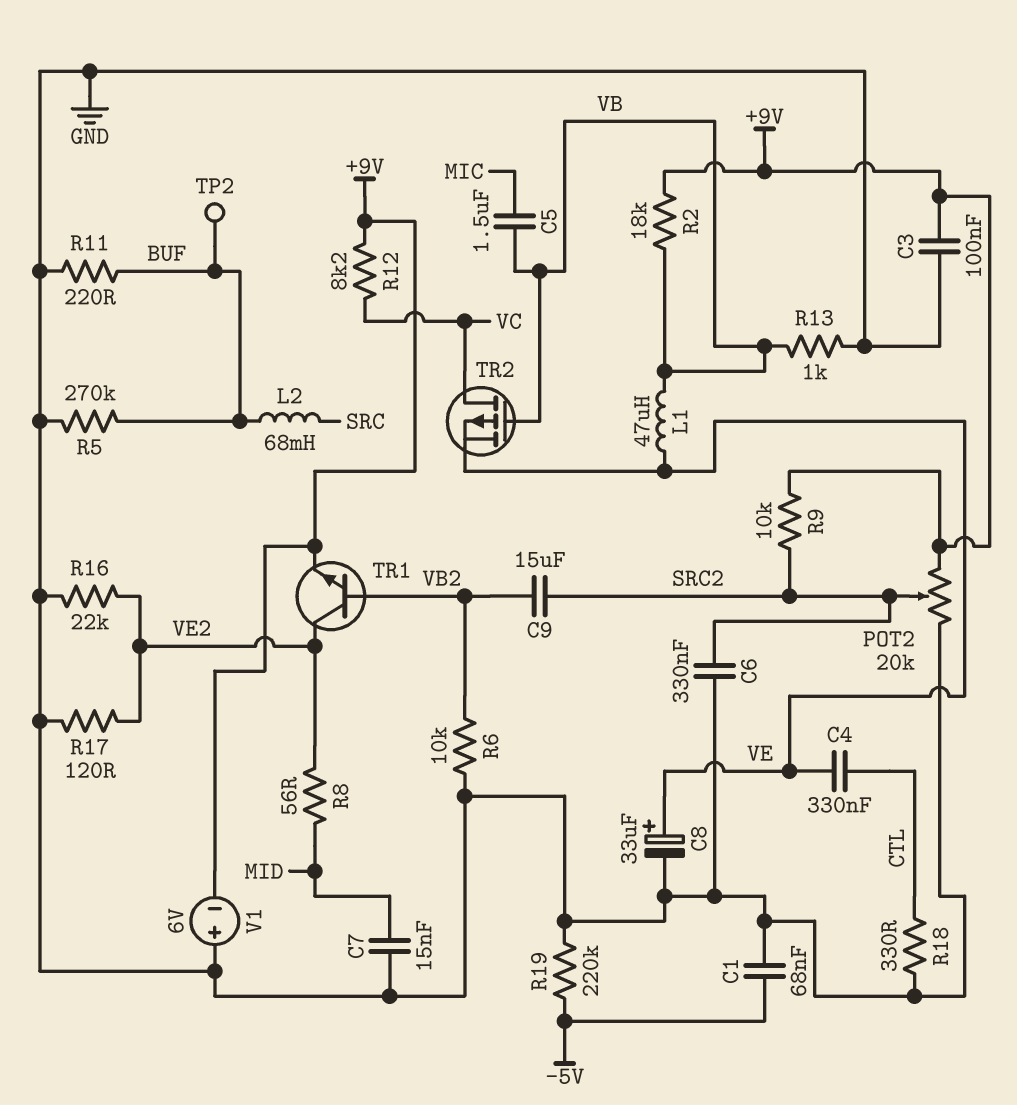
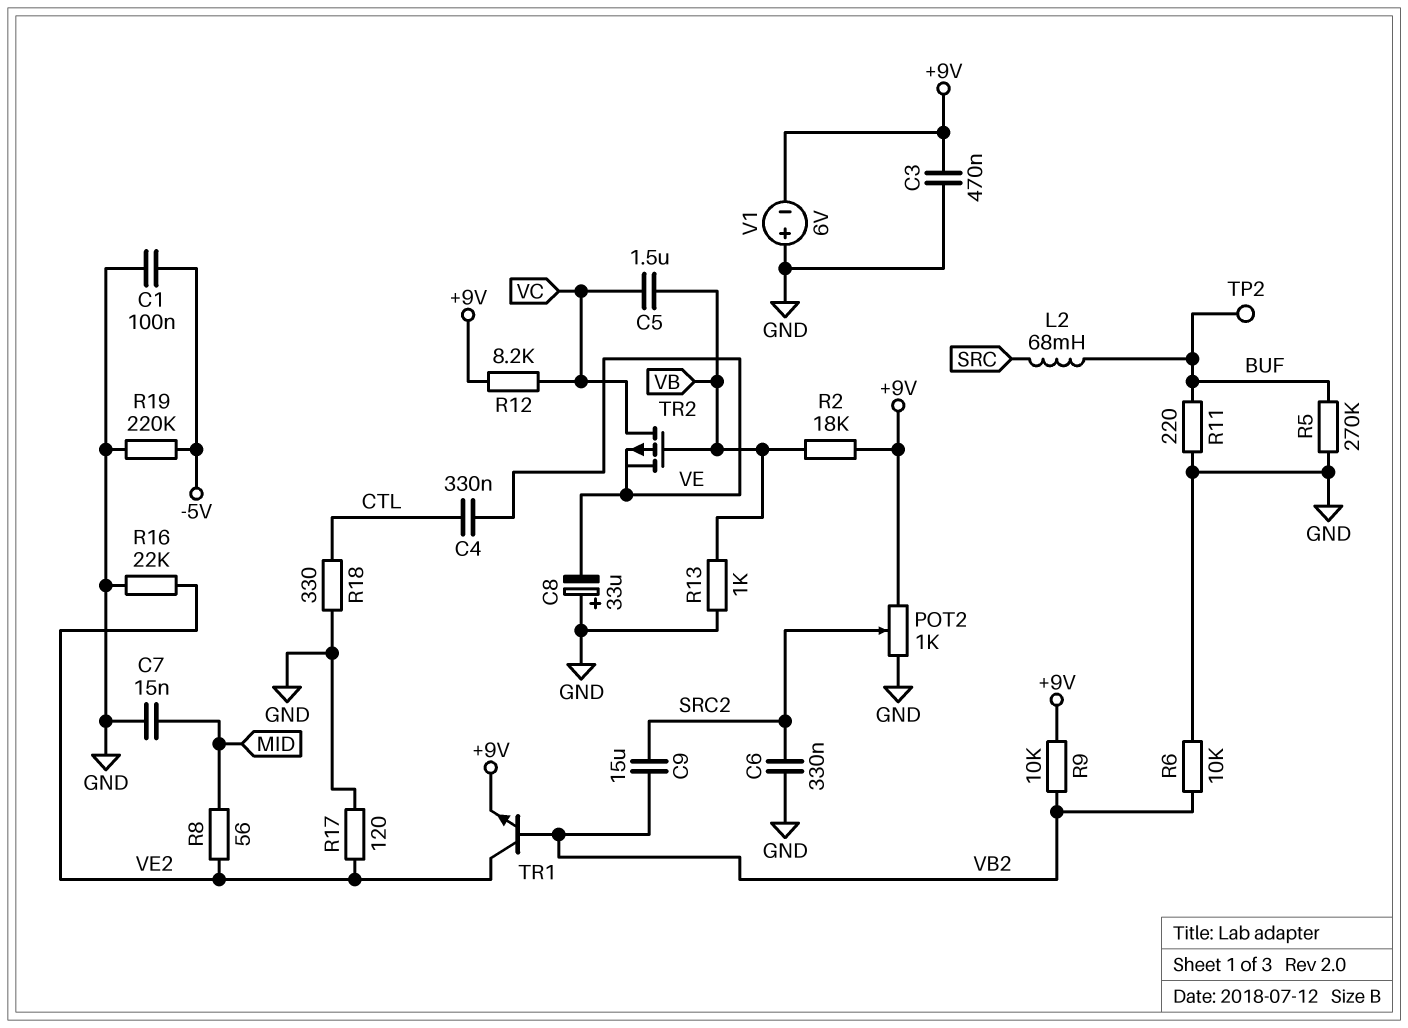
C1: 68nF (-5V, GND) -> 100nF (-5V, GND)
C3: 100nF (+9V, GND) -> 470nF (+9V, GND)
C5: 1.5uF (MIC, VB) -> 1.5uF (VB, VC)
C8: 33uF (plus VE, minus GND) -> 33uF (plus GND, minus VE)
L1: 47uH (VB, VE) -> none
POT2: 20k (+9V, GND, wiper SRC2) -> 1k (+9V, GND, wiper SRC2)
R9: 10k (+9V, SRC2) -> 10k (+9V, VB2)

